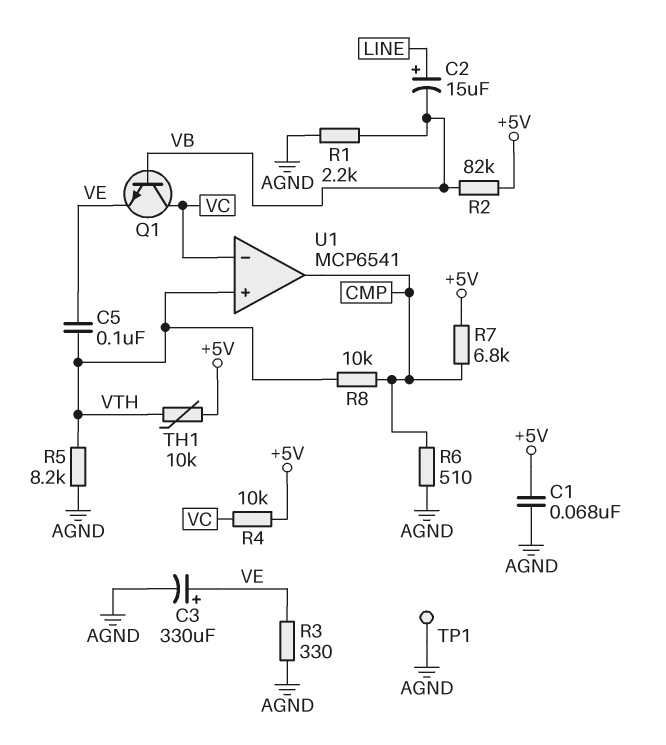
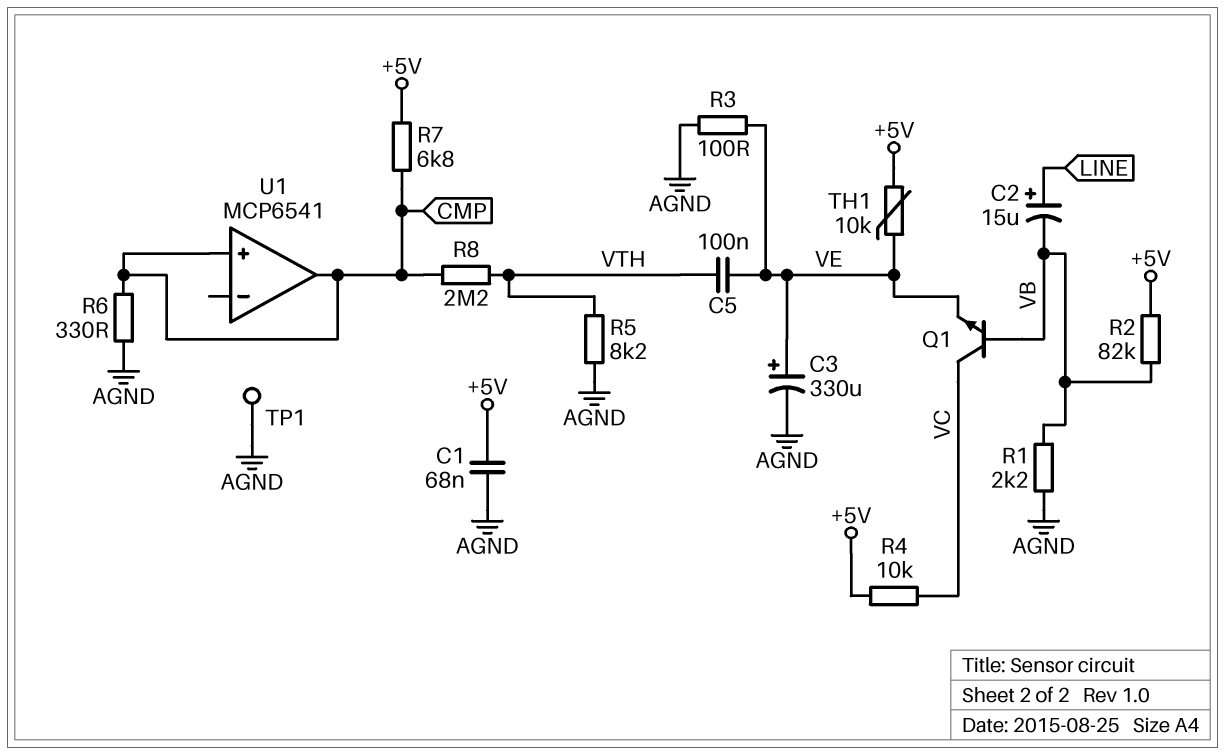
R3: 330 (AGND, VE) -> 100 (AGND, VE)
R6: 510 (AGND, CMP) -> 330 (AGND, CMP)
R8: 10k (CMP, VTH) -> 2.2M (CMP, VTH)
TH1: 10k (+5V, VTH) -> 10k (+5V, VE)
U1 pin in+: VTH -> CMP
U1 pin in-: VC -> none

